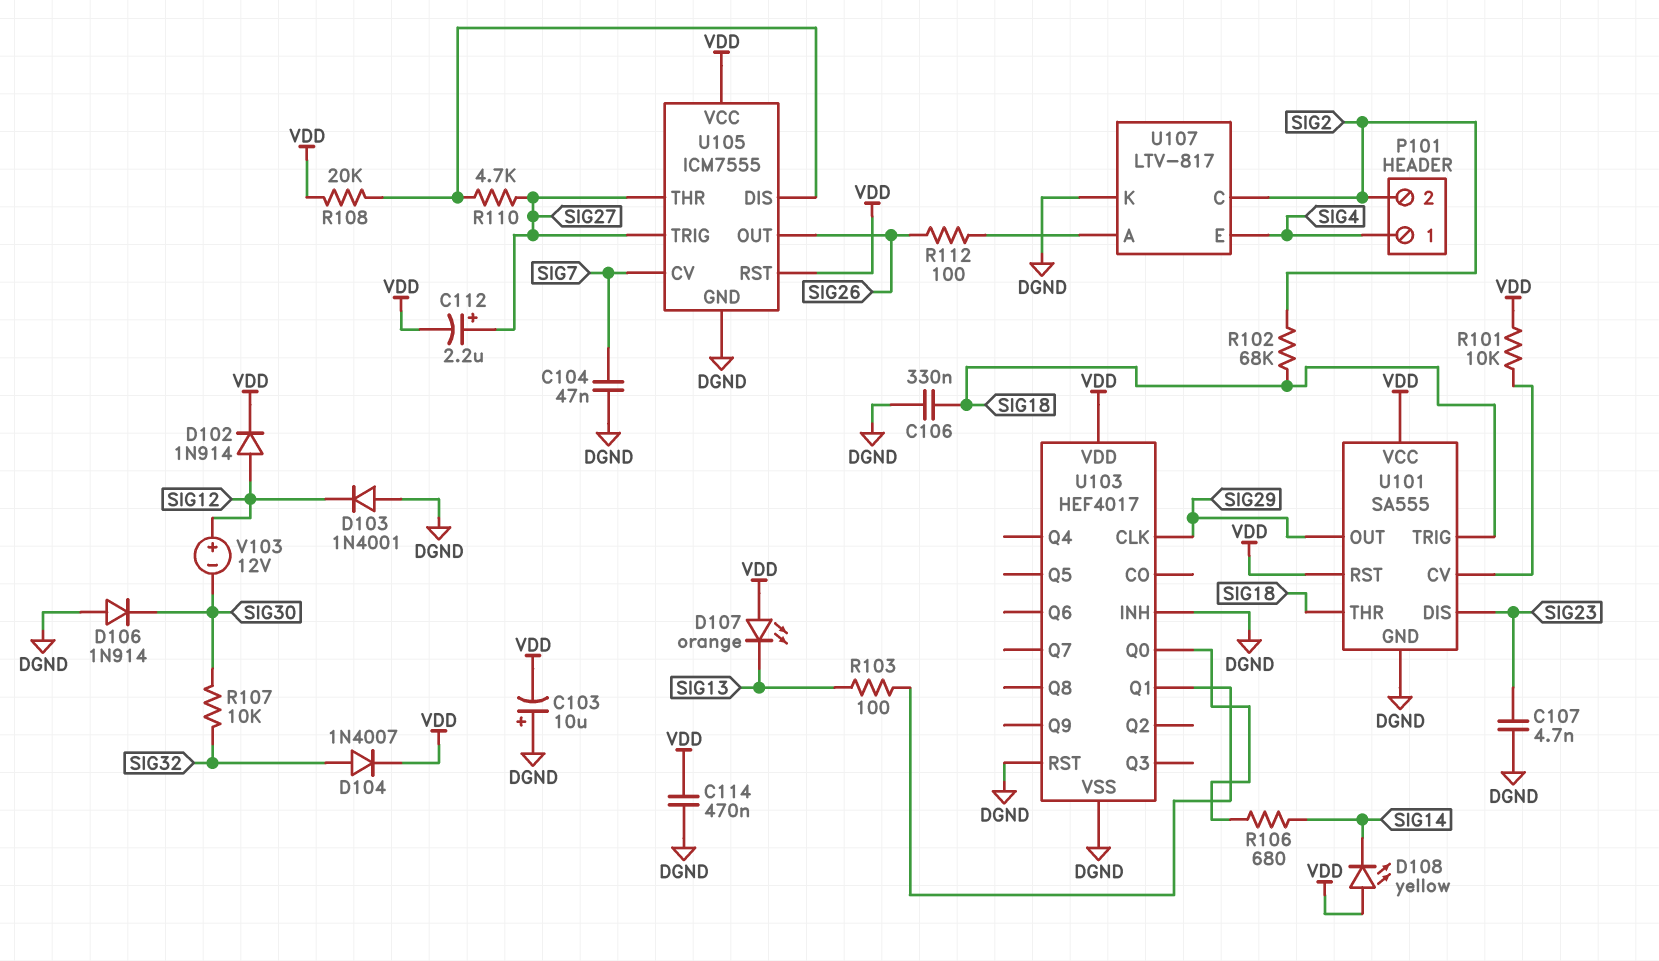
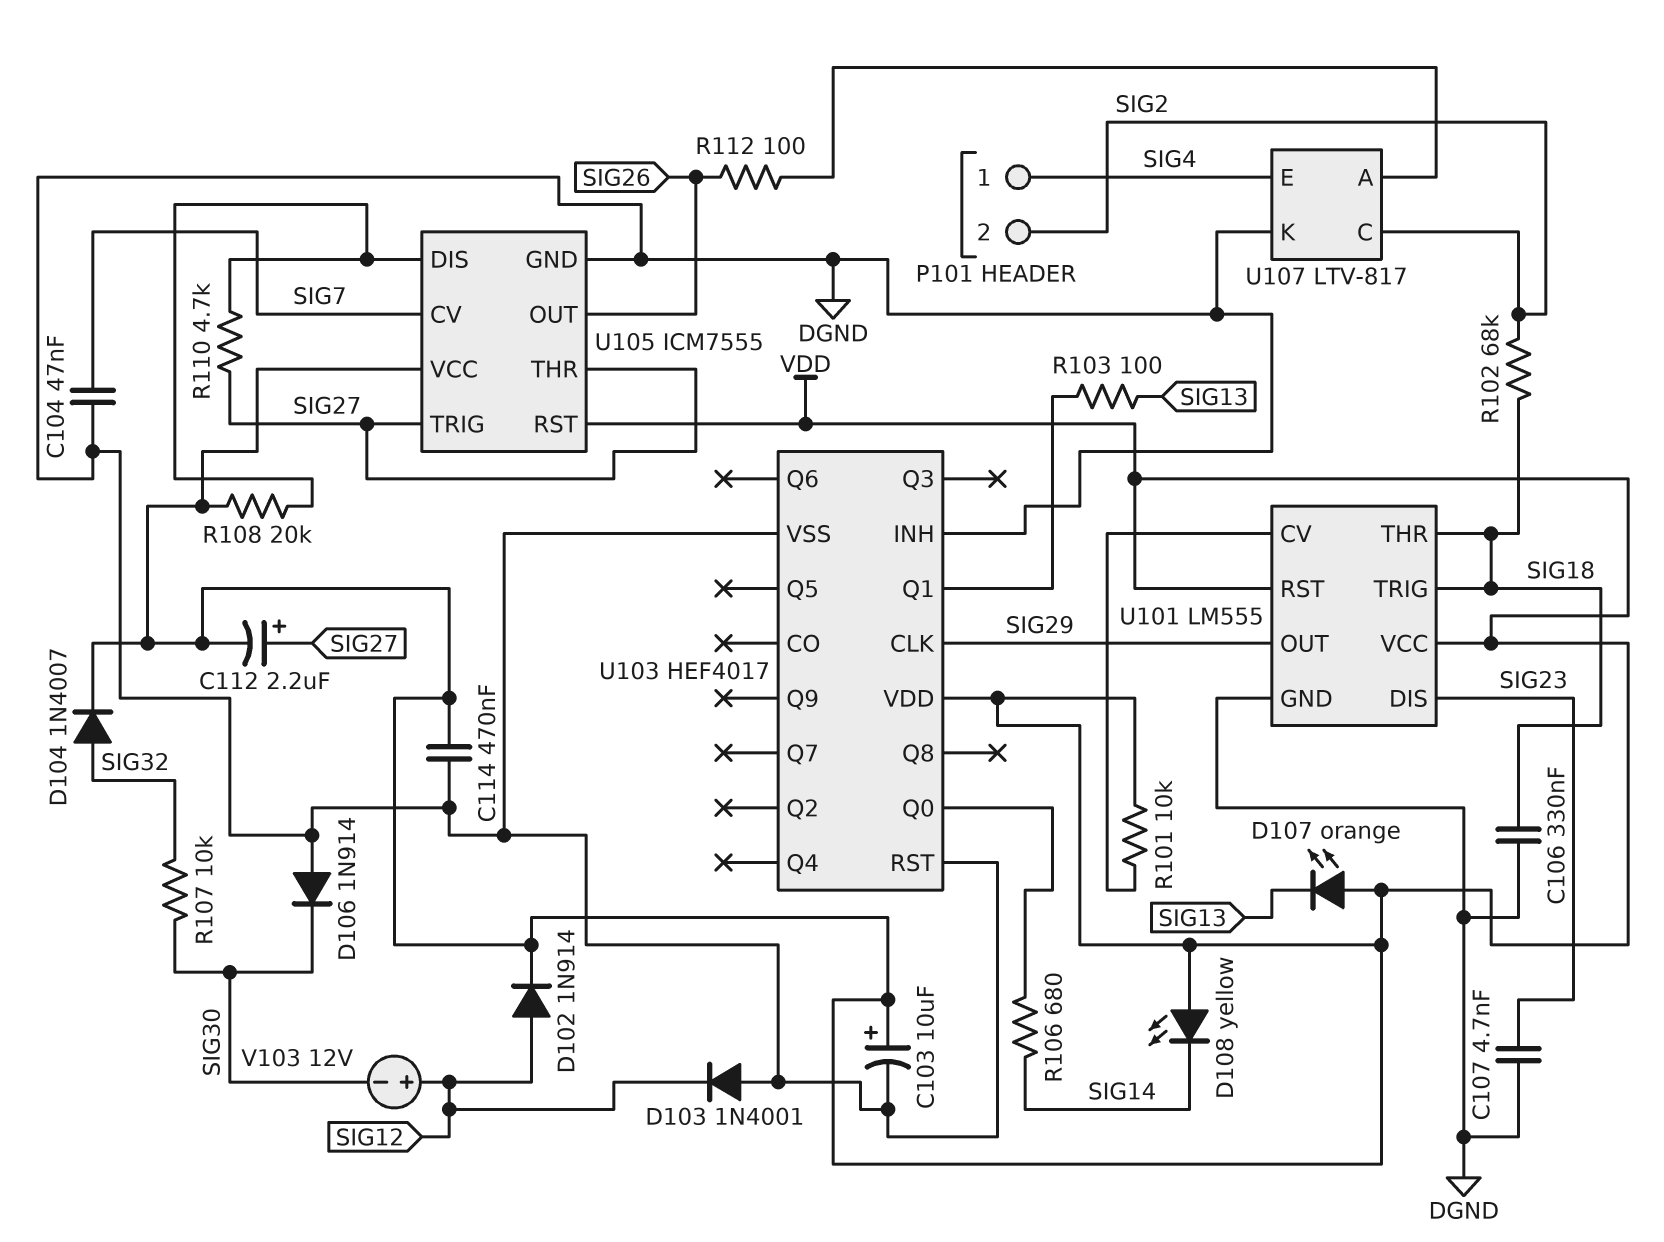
C103: 10uF (plus DGND, minus VDD) -> 10uF (plus VDD, minus DGND)
U101: SA555 -> LM555

